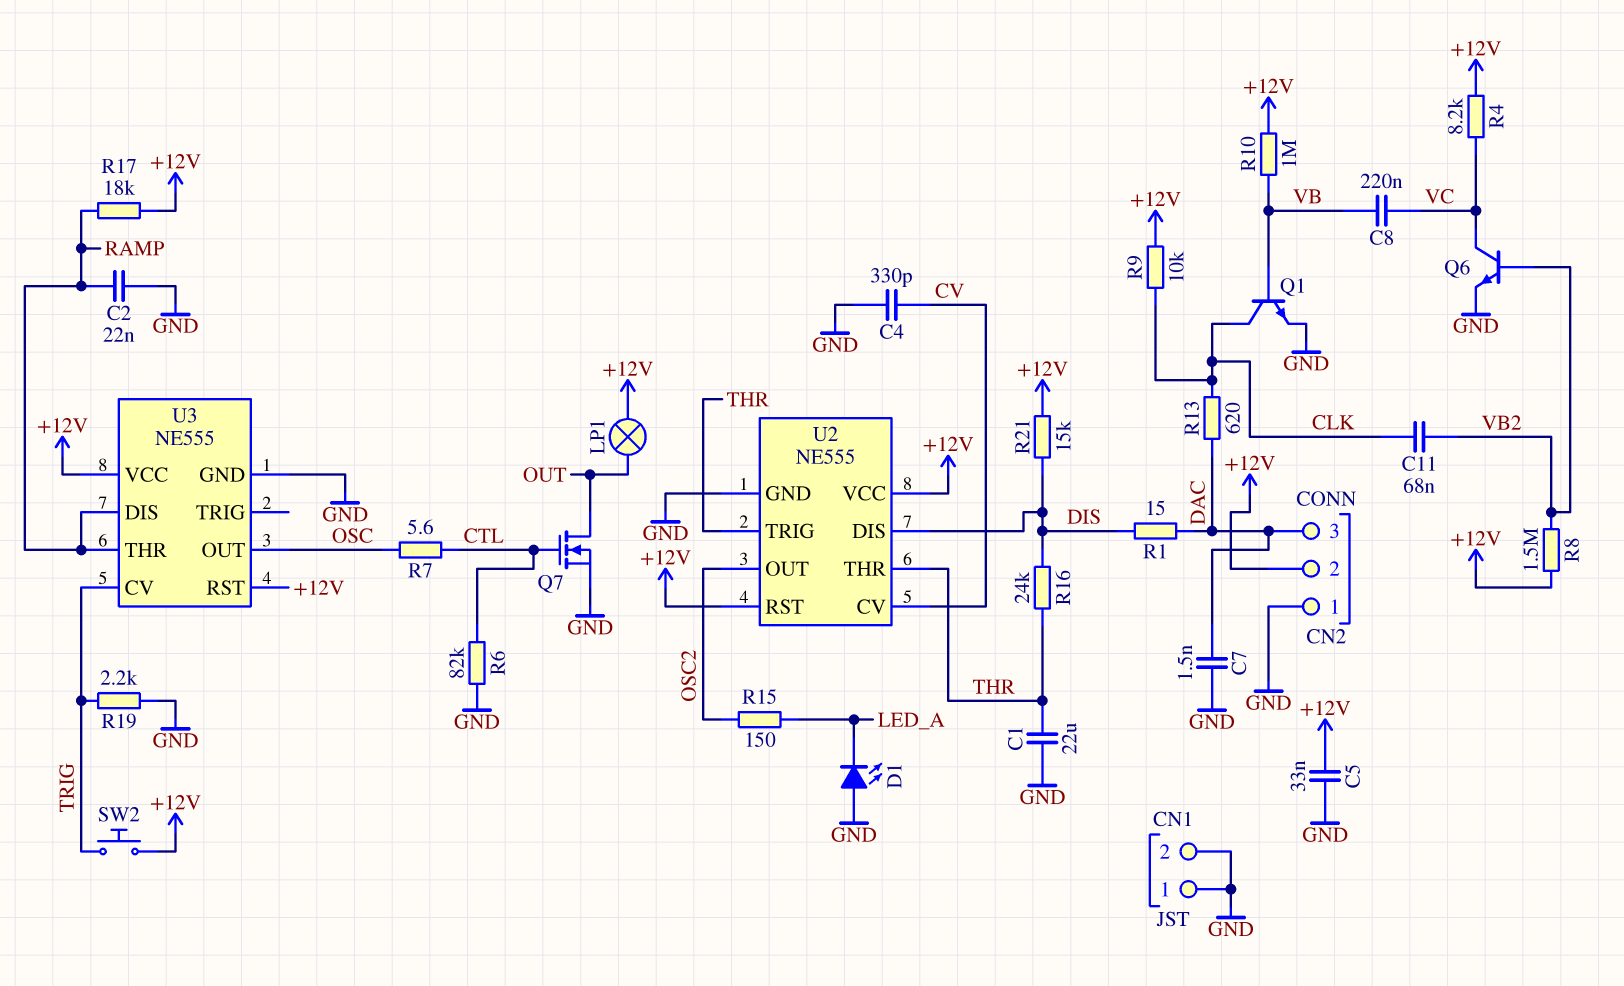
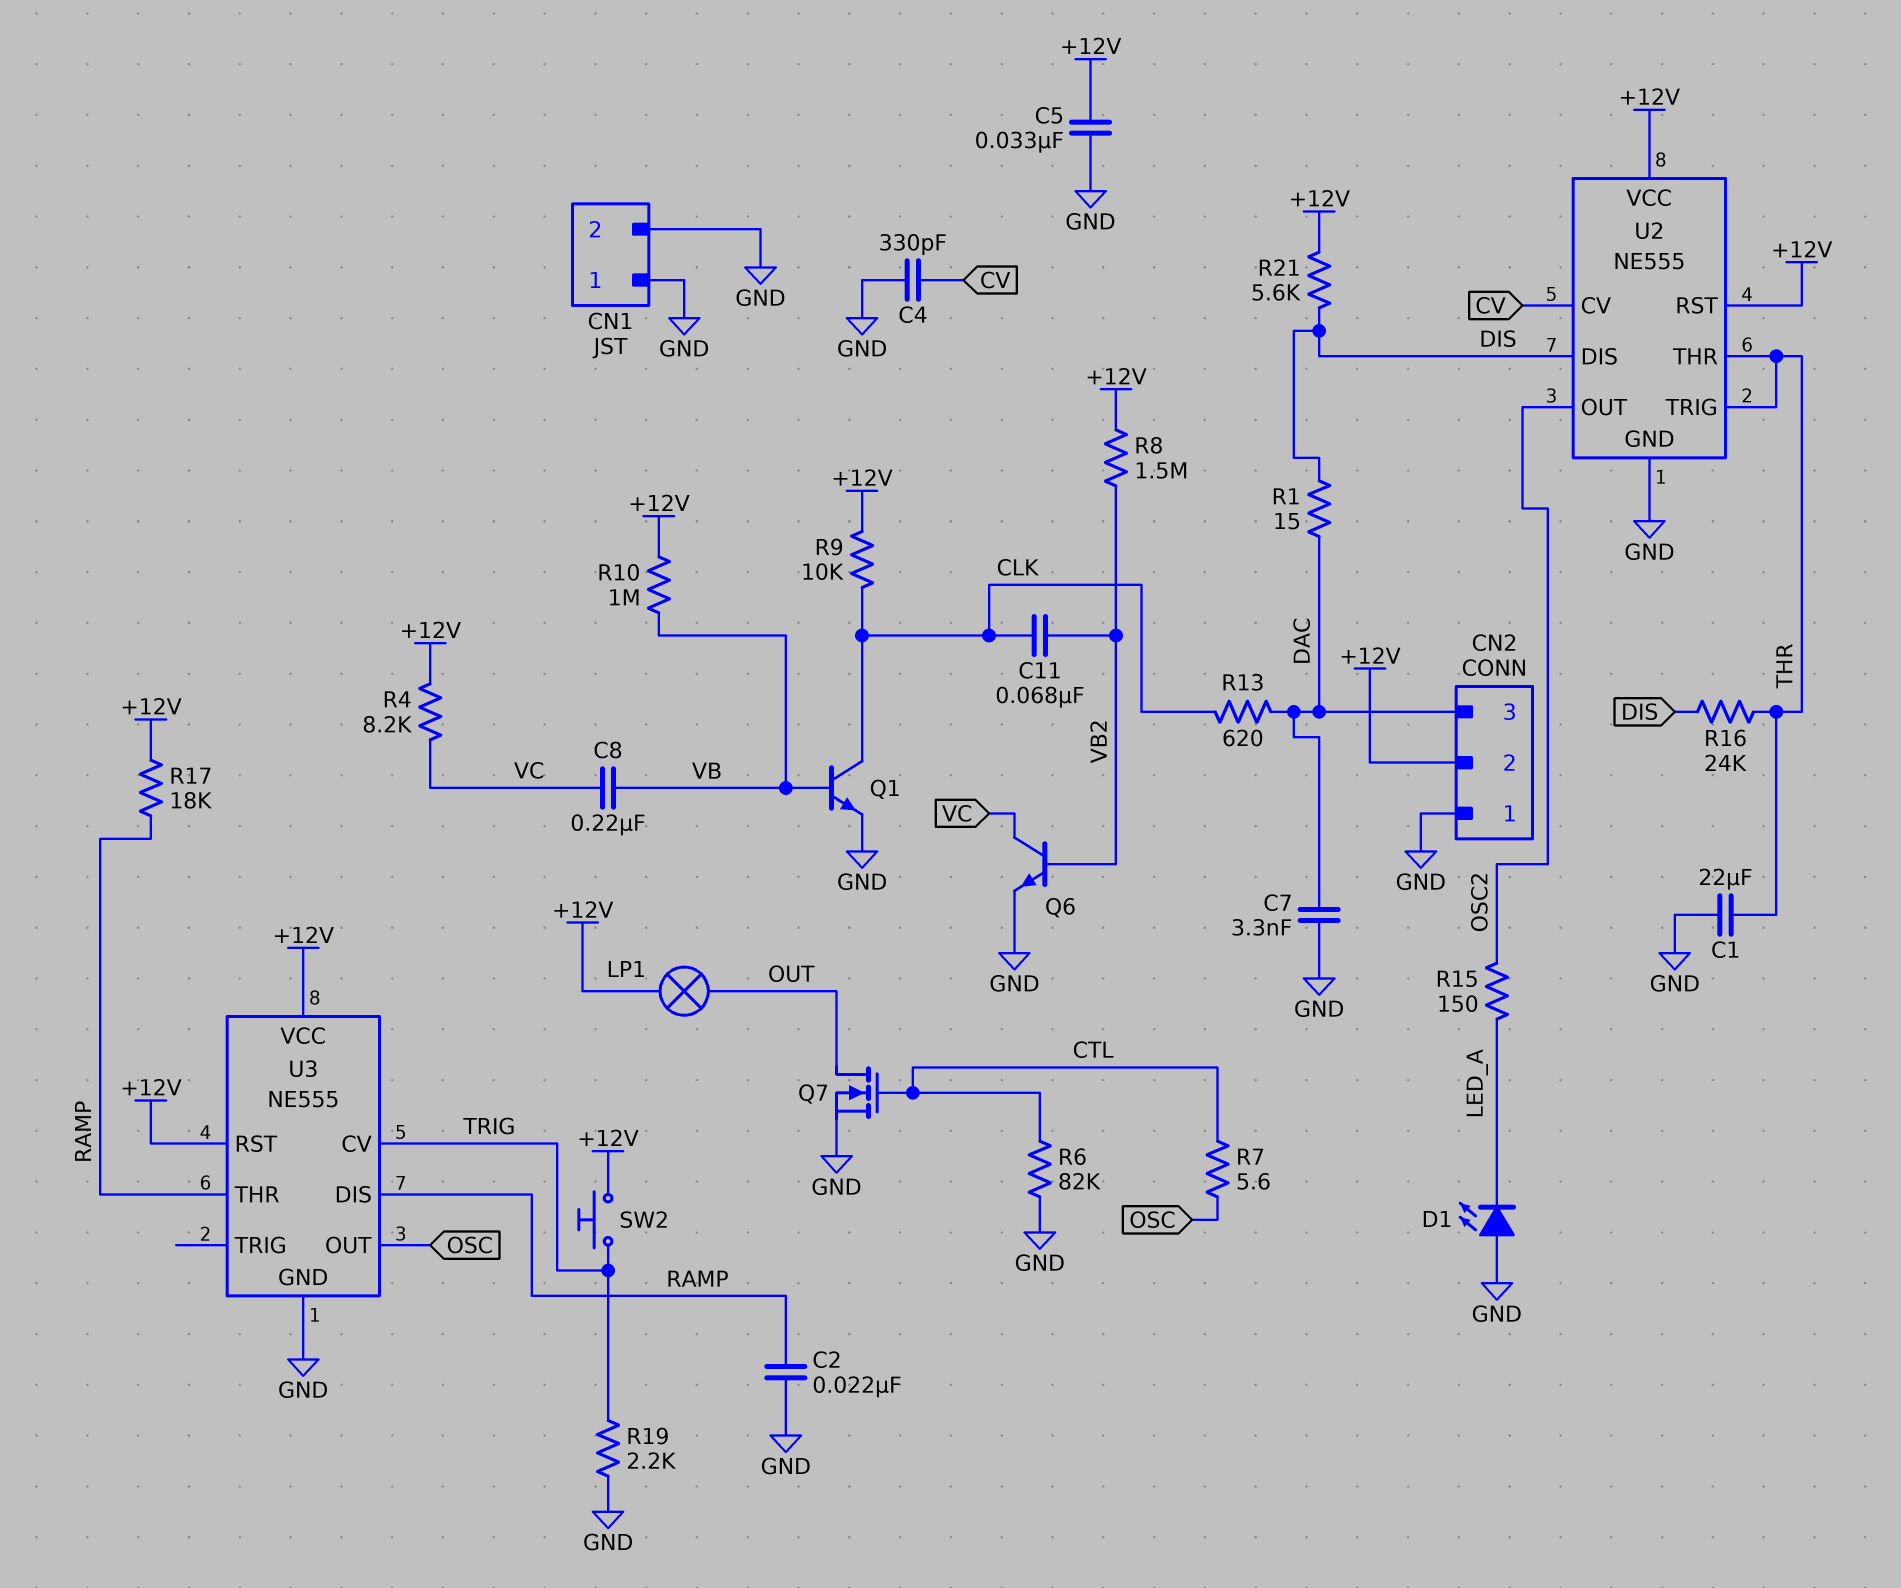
C7: 1.5nF (DAC, GND) -> 3.3nF (DAC, GND)
R21: 15k (+12V, DIS) -> 5.6k (+12V, DIS)

